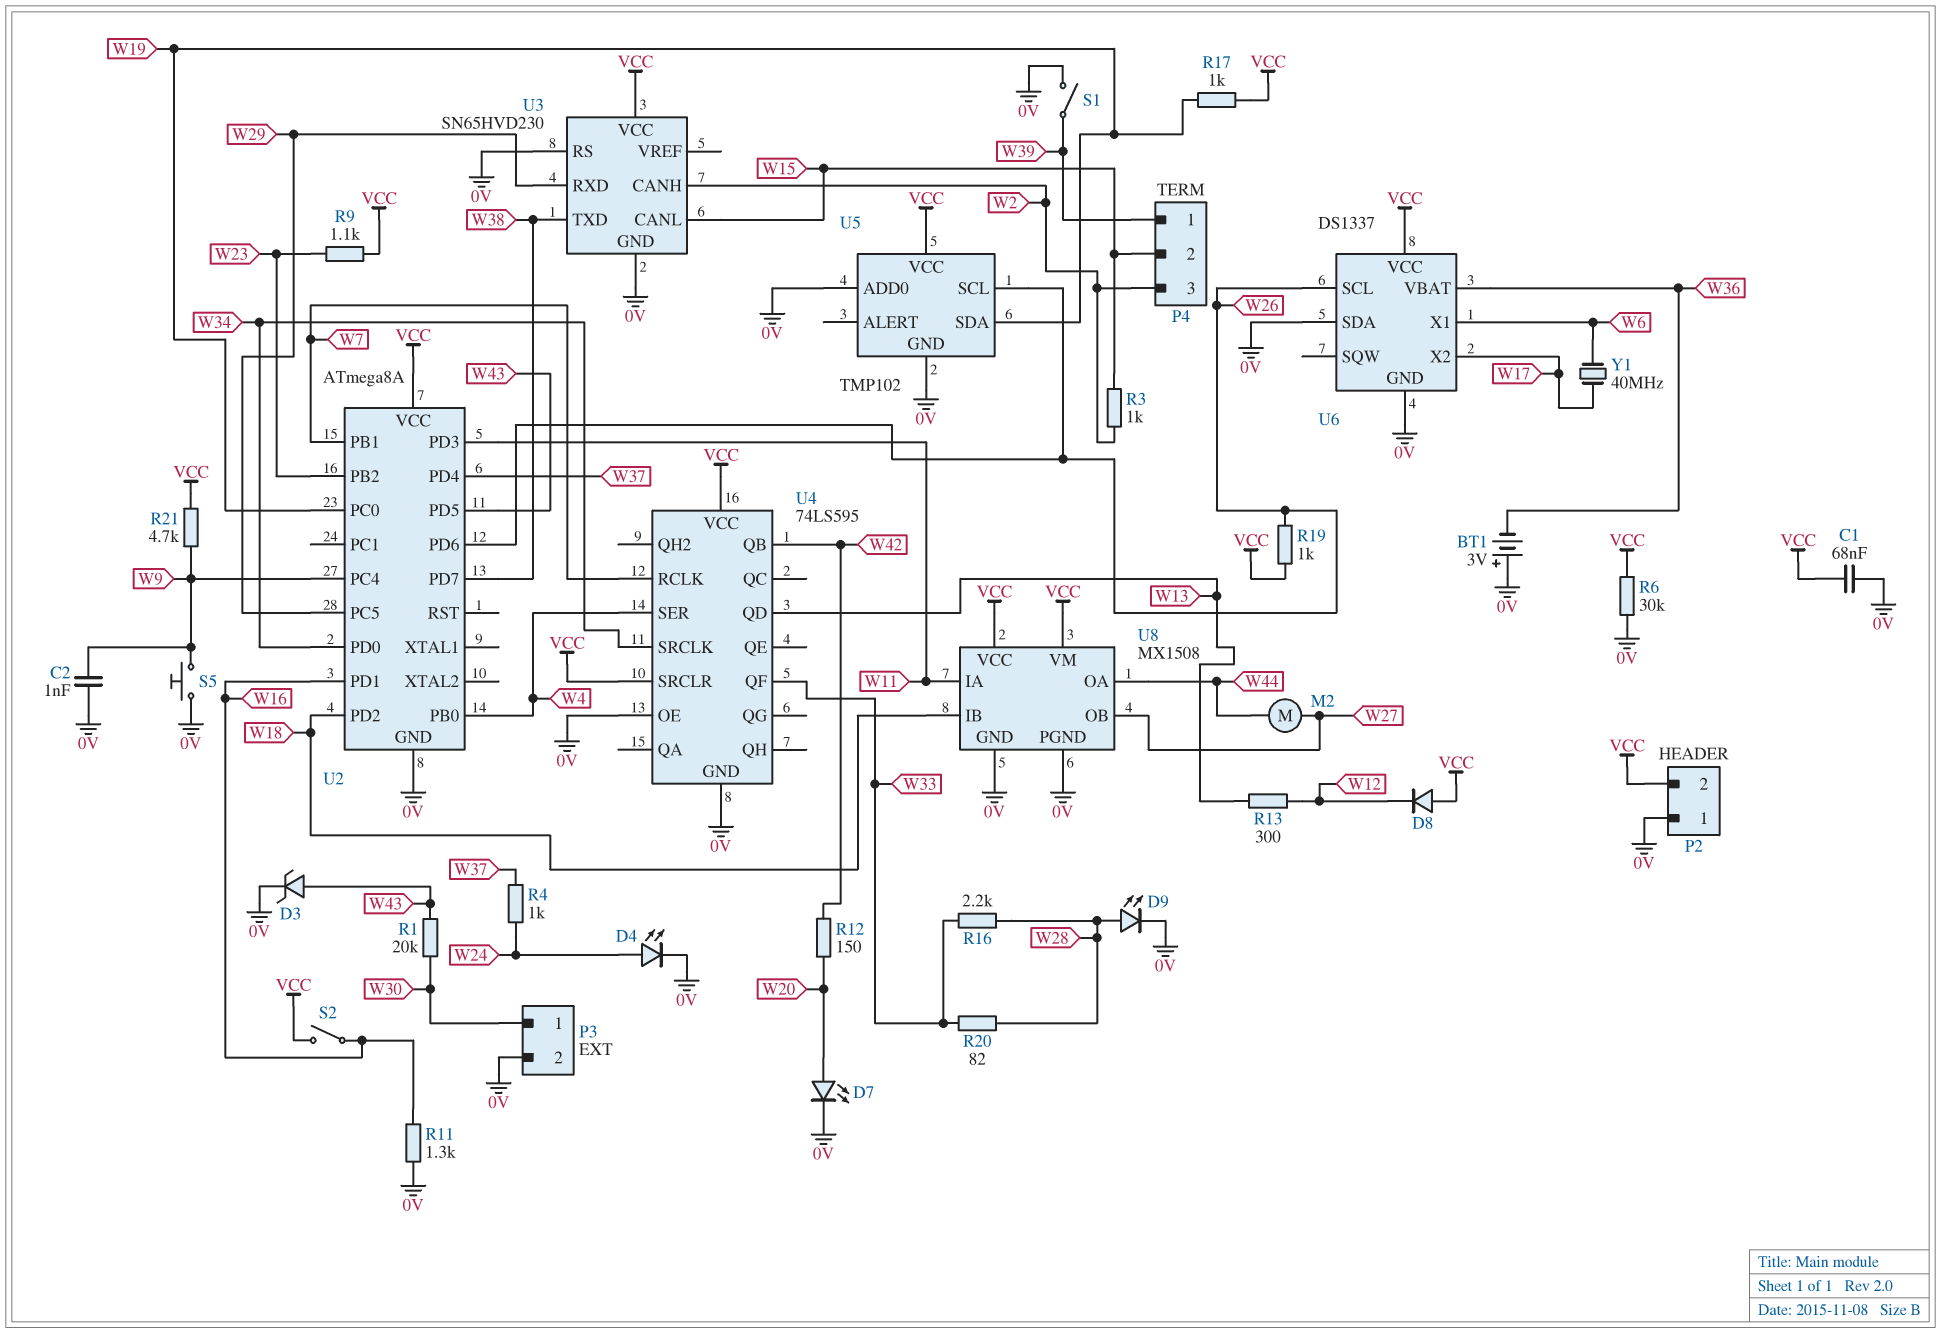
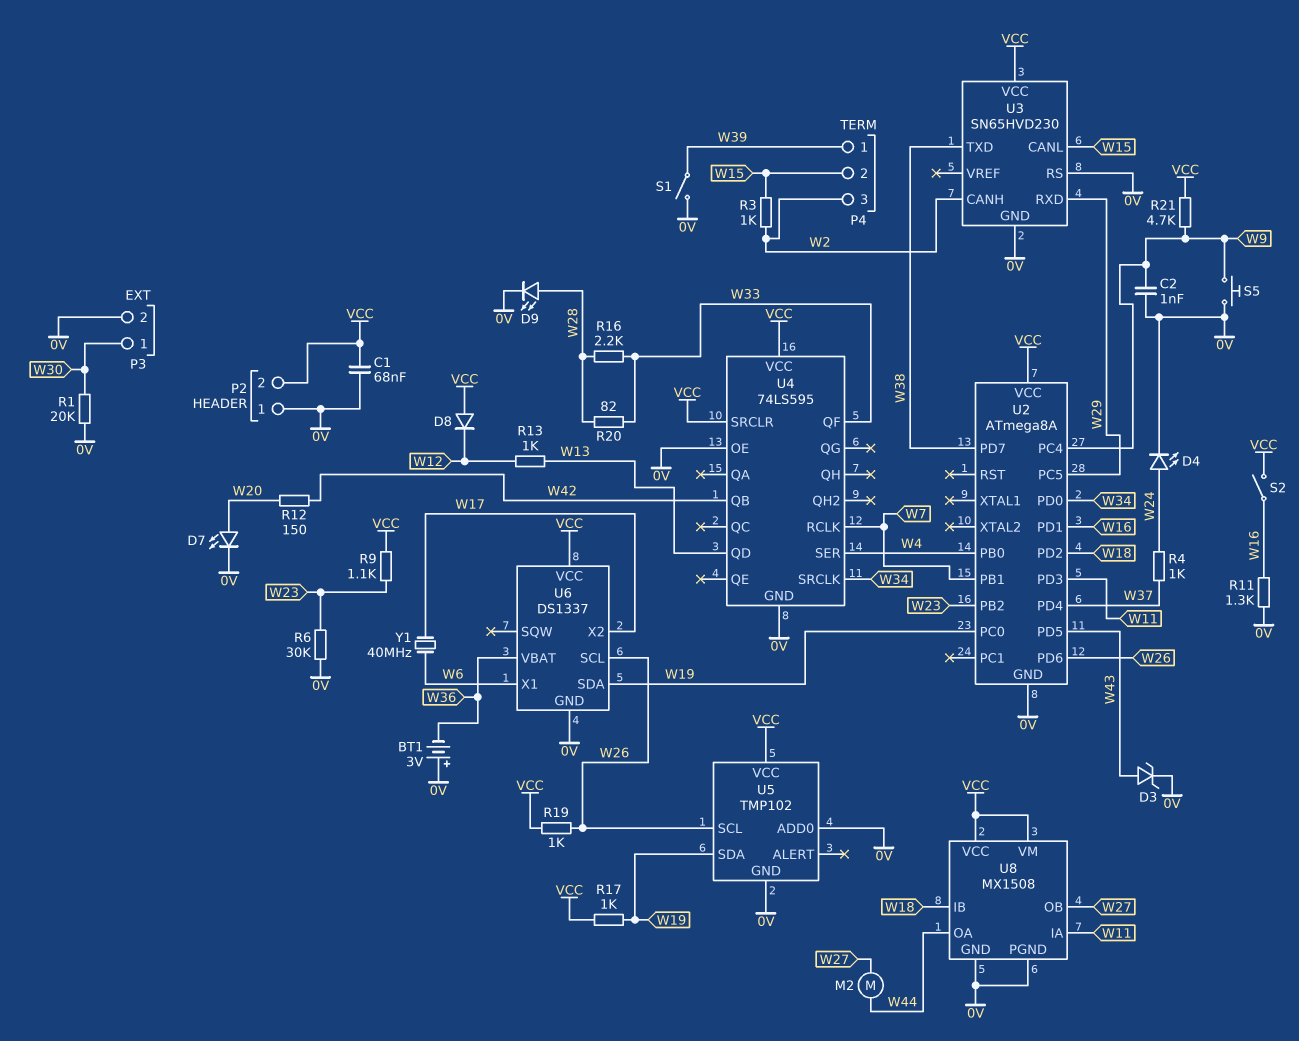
R1: 20k (W30, W43) -> 20k (0V, W30)
R6: 30k (0V, VCC) -> 30k (0V, W23)
R13: 300 (W12, W13) -> 1k (W12, W13)
U6 pin SDA: 0V -> W19

